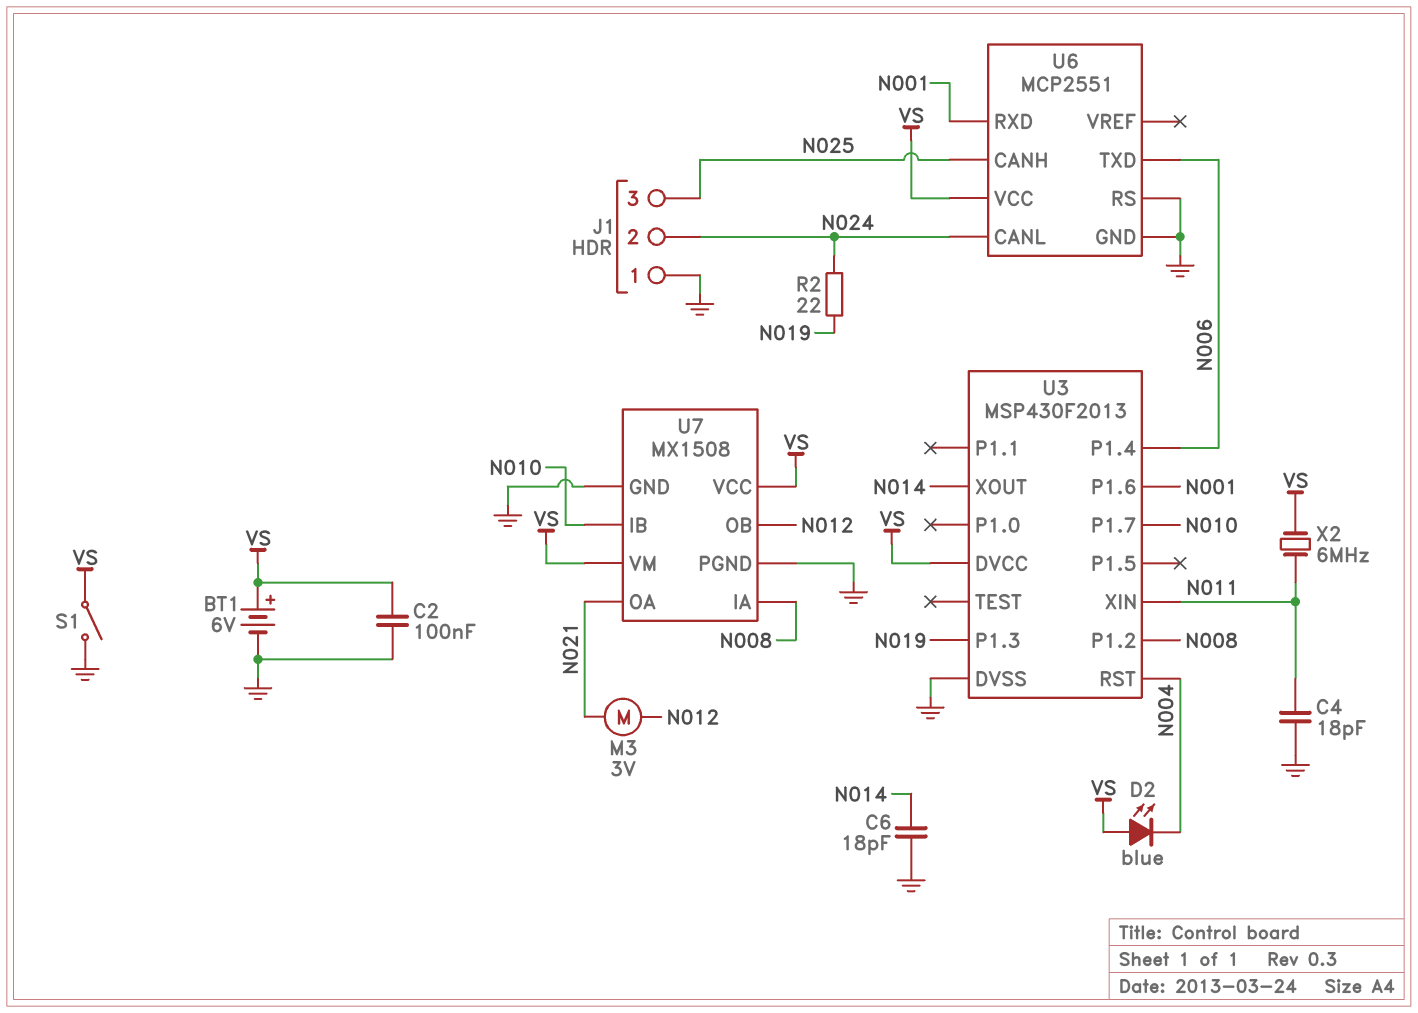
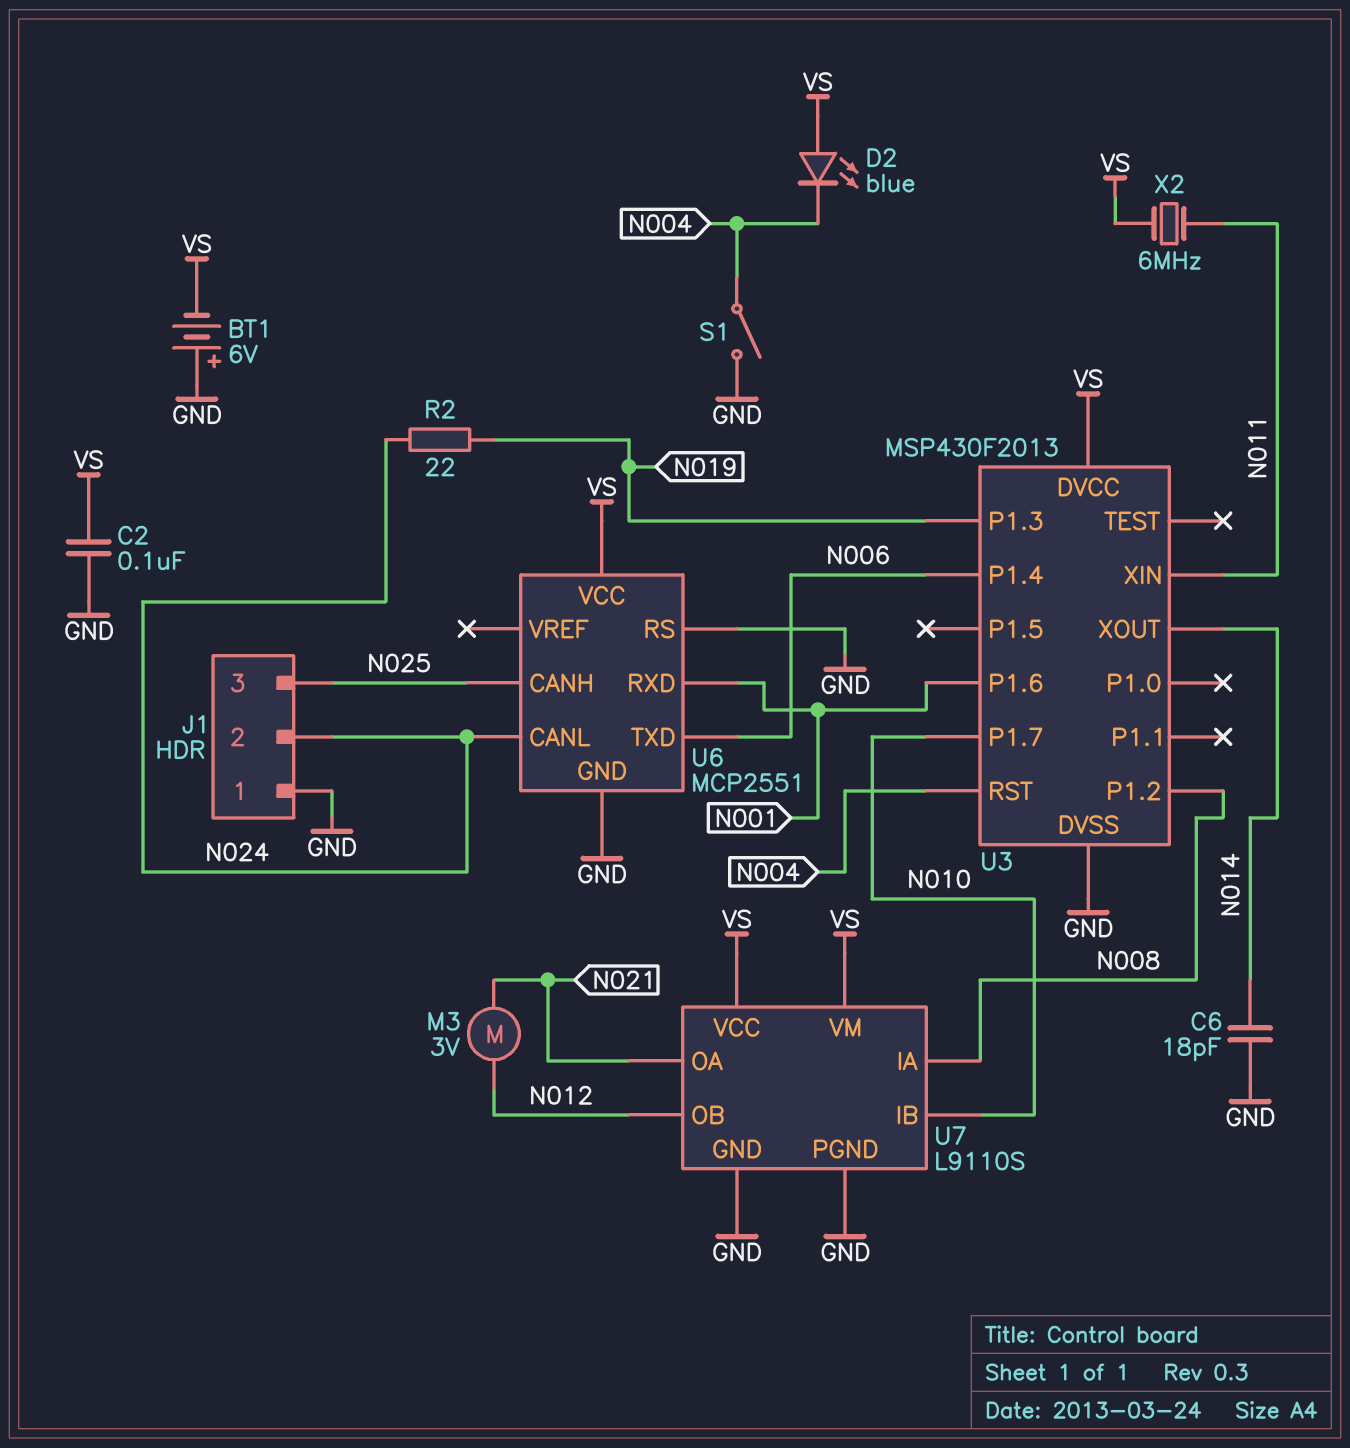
BT1: 6V (plus VS, minus GND) -> 6V (plus GND, minus VS)
C4: 18pF (GND, N011) -> none
S1: switch (GND, VS) -> switch (GND, N004)
U7: MX1508 -> L9110S

